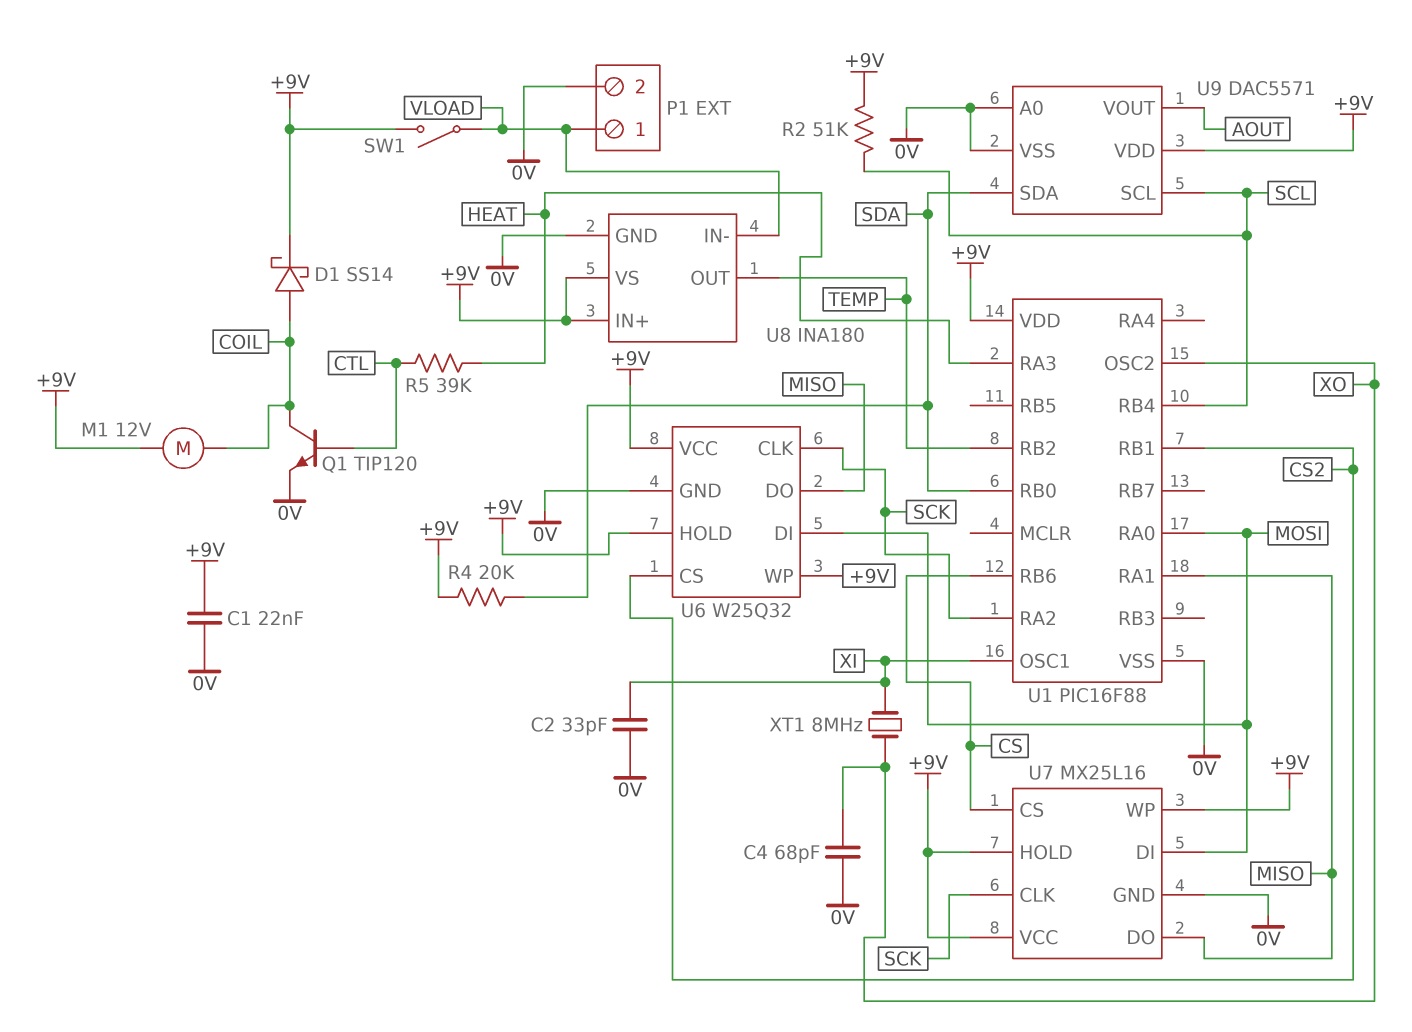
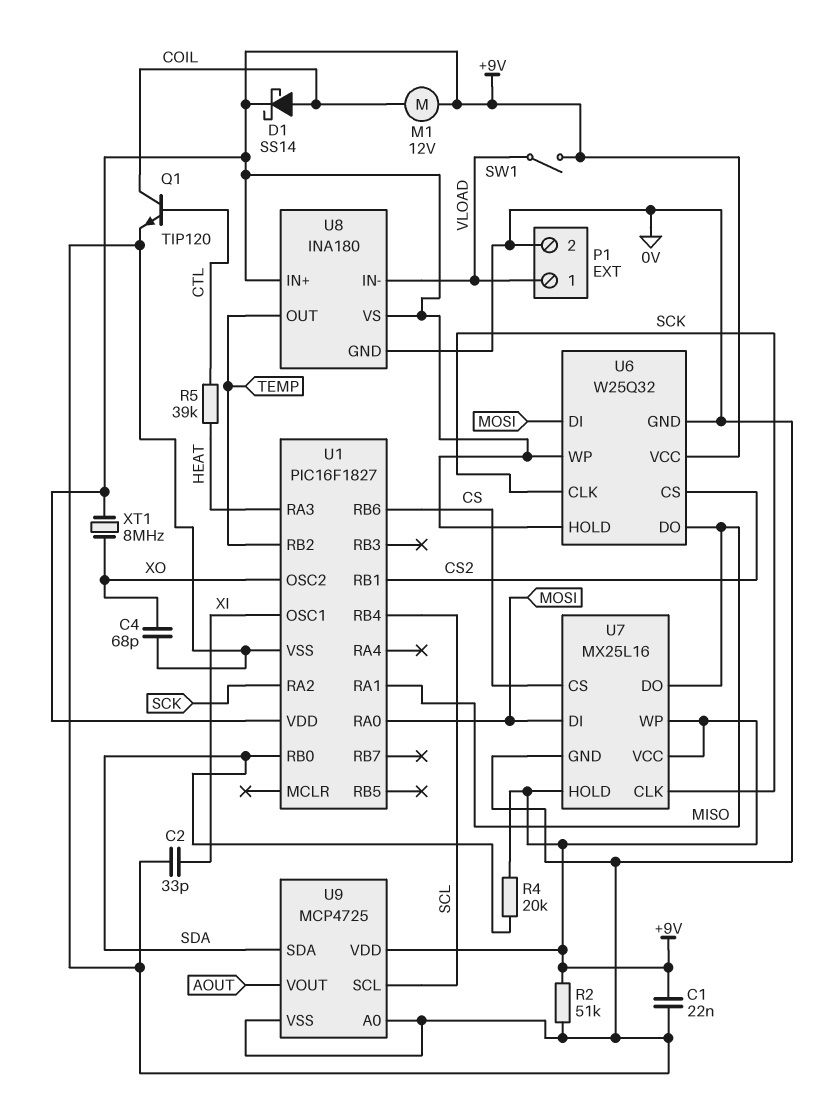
R2: 51k (+9V, SCL) -> 51k (+9V, 0V)
U1: PIC16F88 -> PIC16F1827
U9: DAC5571 -> MCP4725
XT1: 8MHz (XI, XO) -> 8MHz (+9V, XO)

